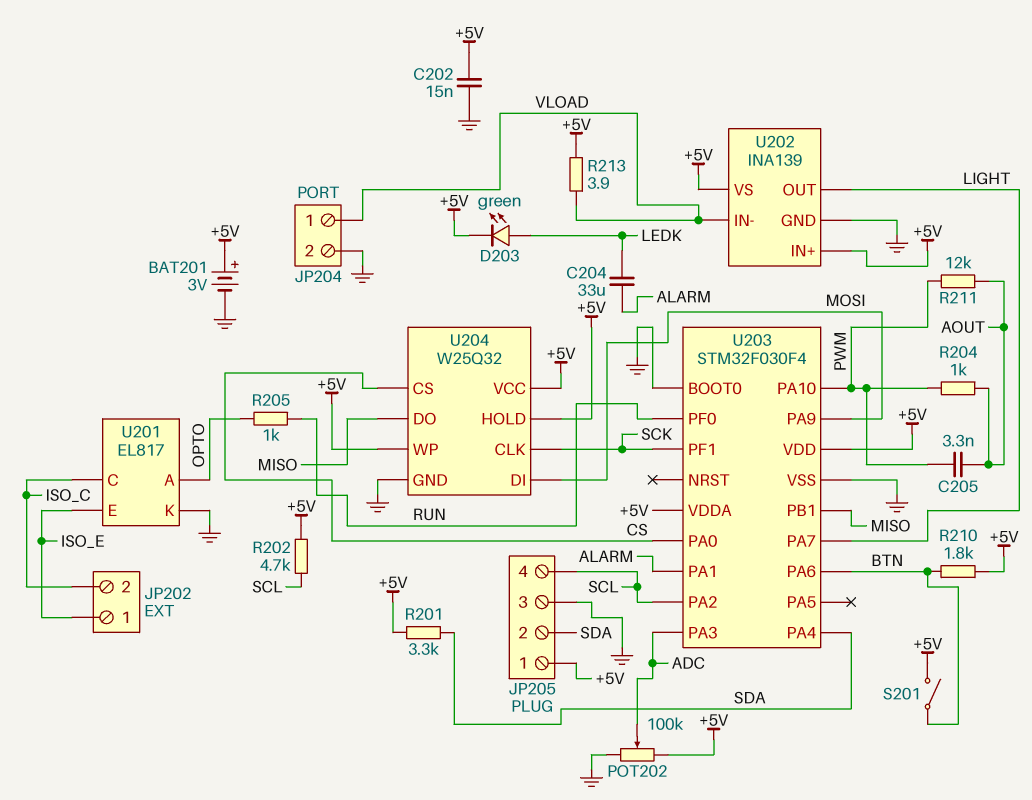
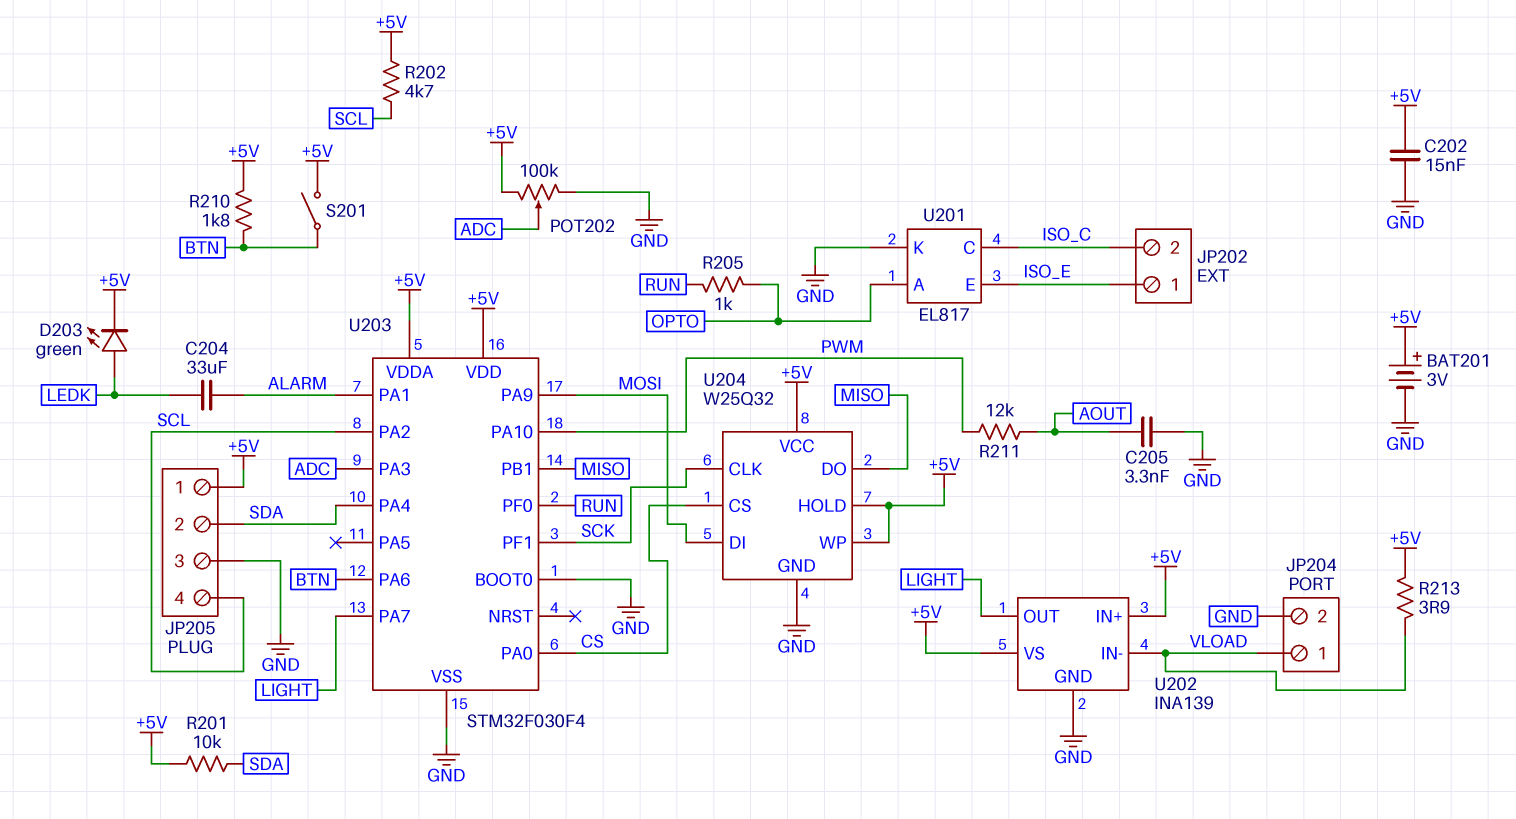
C205: 3.3nF (AOUT, PWM) -> 3.3nF (AOUT, GND)
R201: 3.3k (+5V, SDA) -> 10k (+5V, SDA)
R204: 1k (AOUT, PWM) -> none

